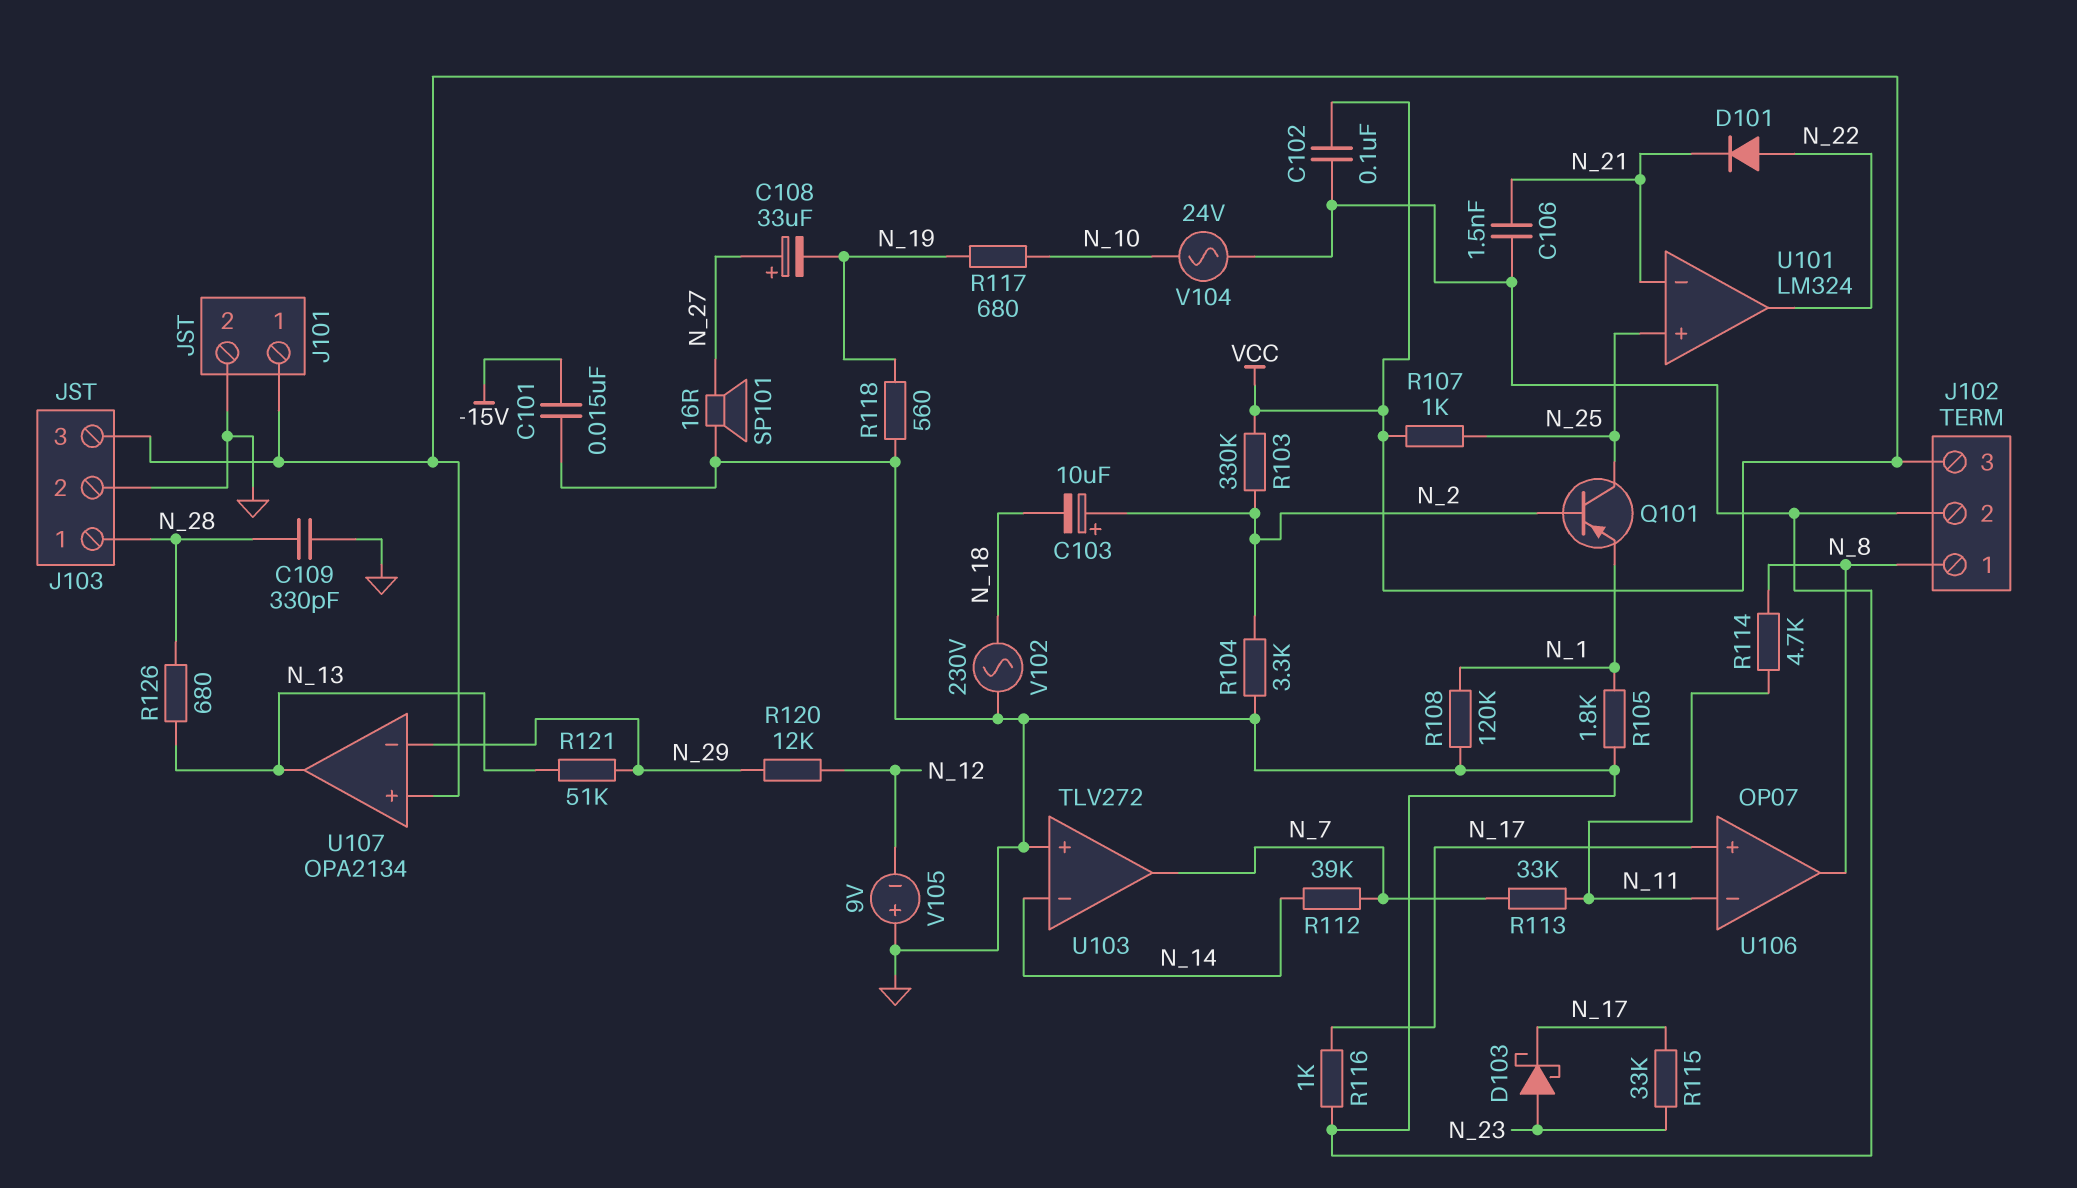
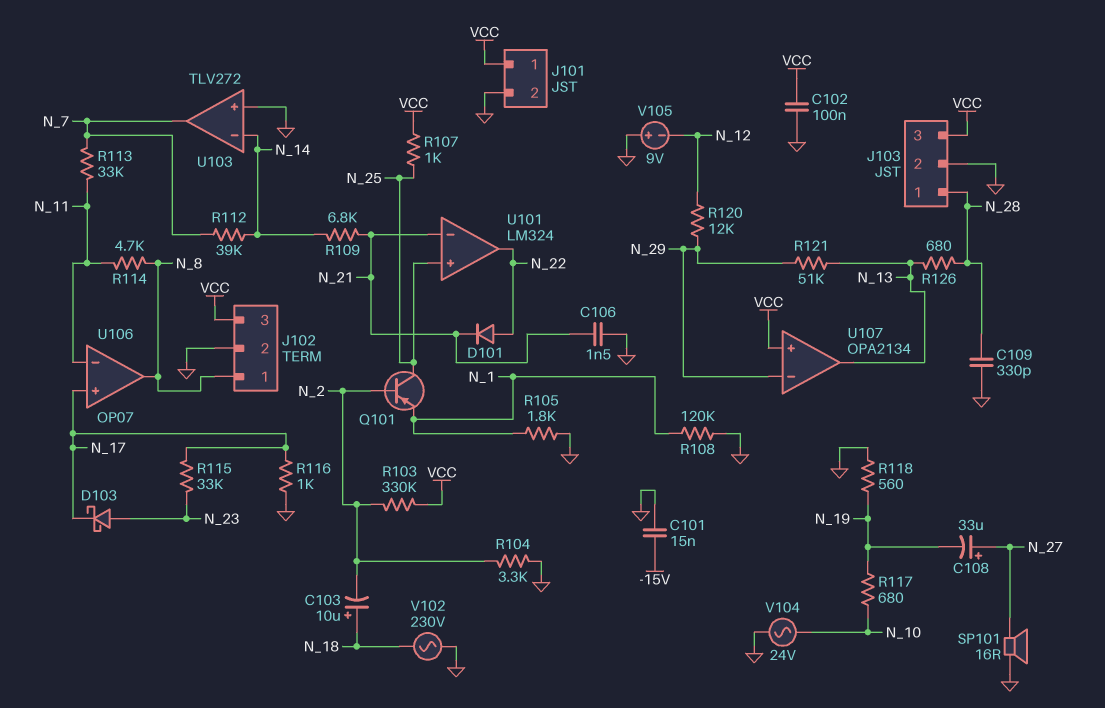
C103: 10uF (plus N_2, minus N_18) -> 10uF (plus N_18, minus N_2)
R109: none -> 6.8k (N_14, N_21)

